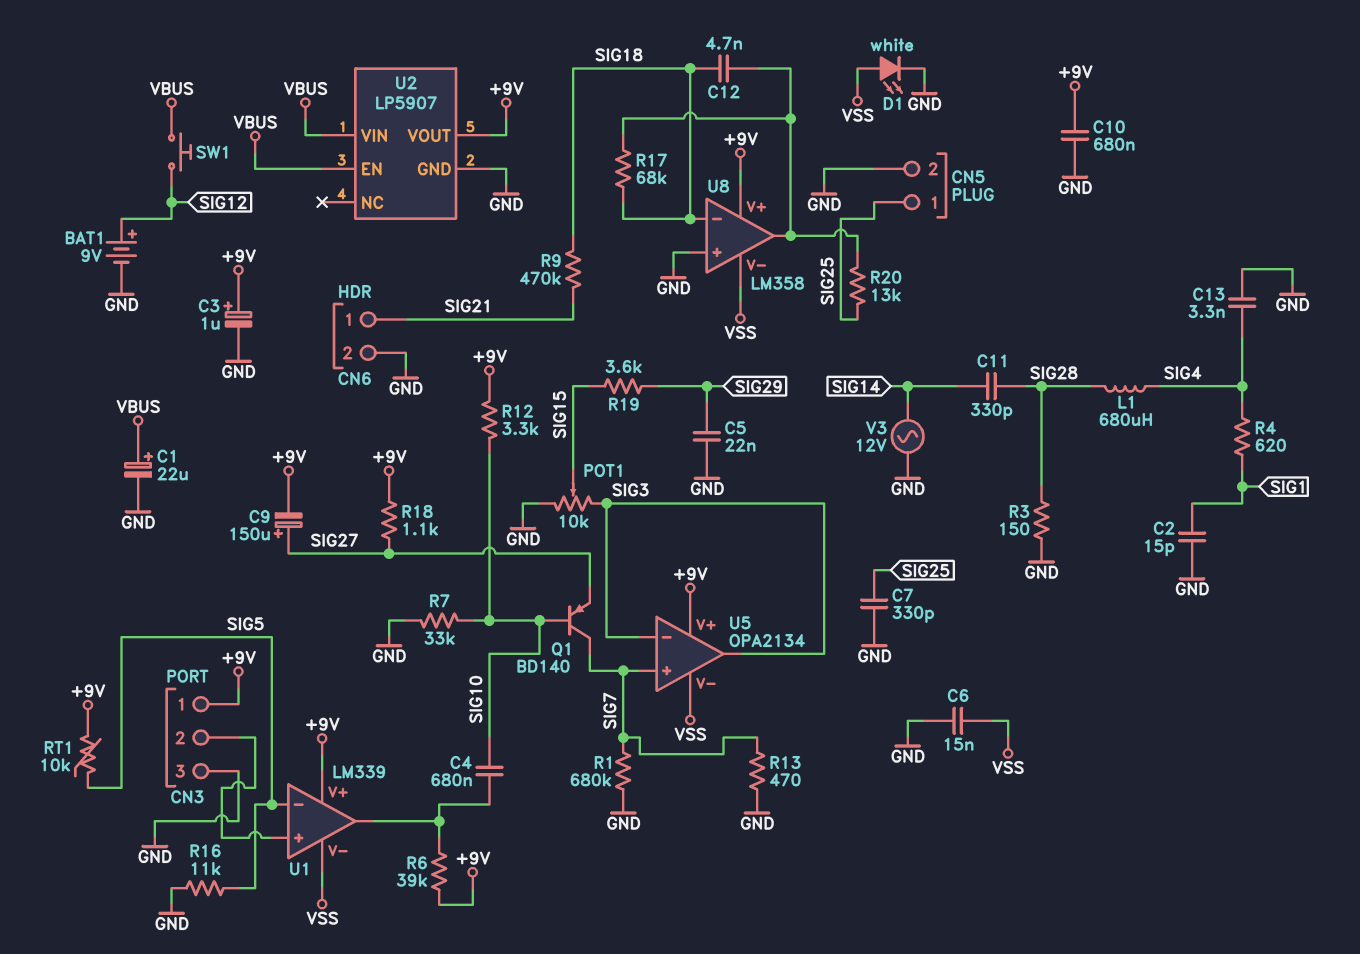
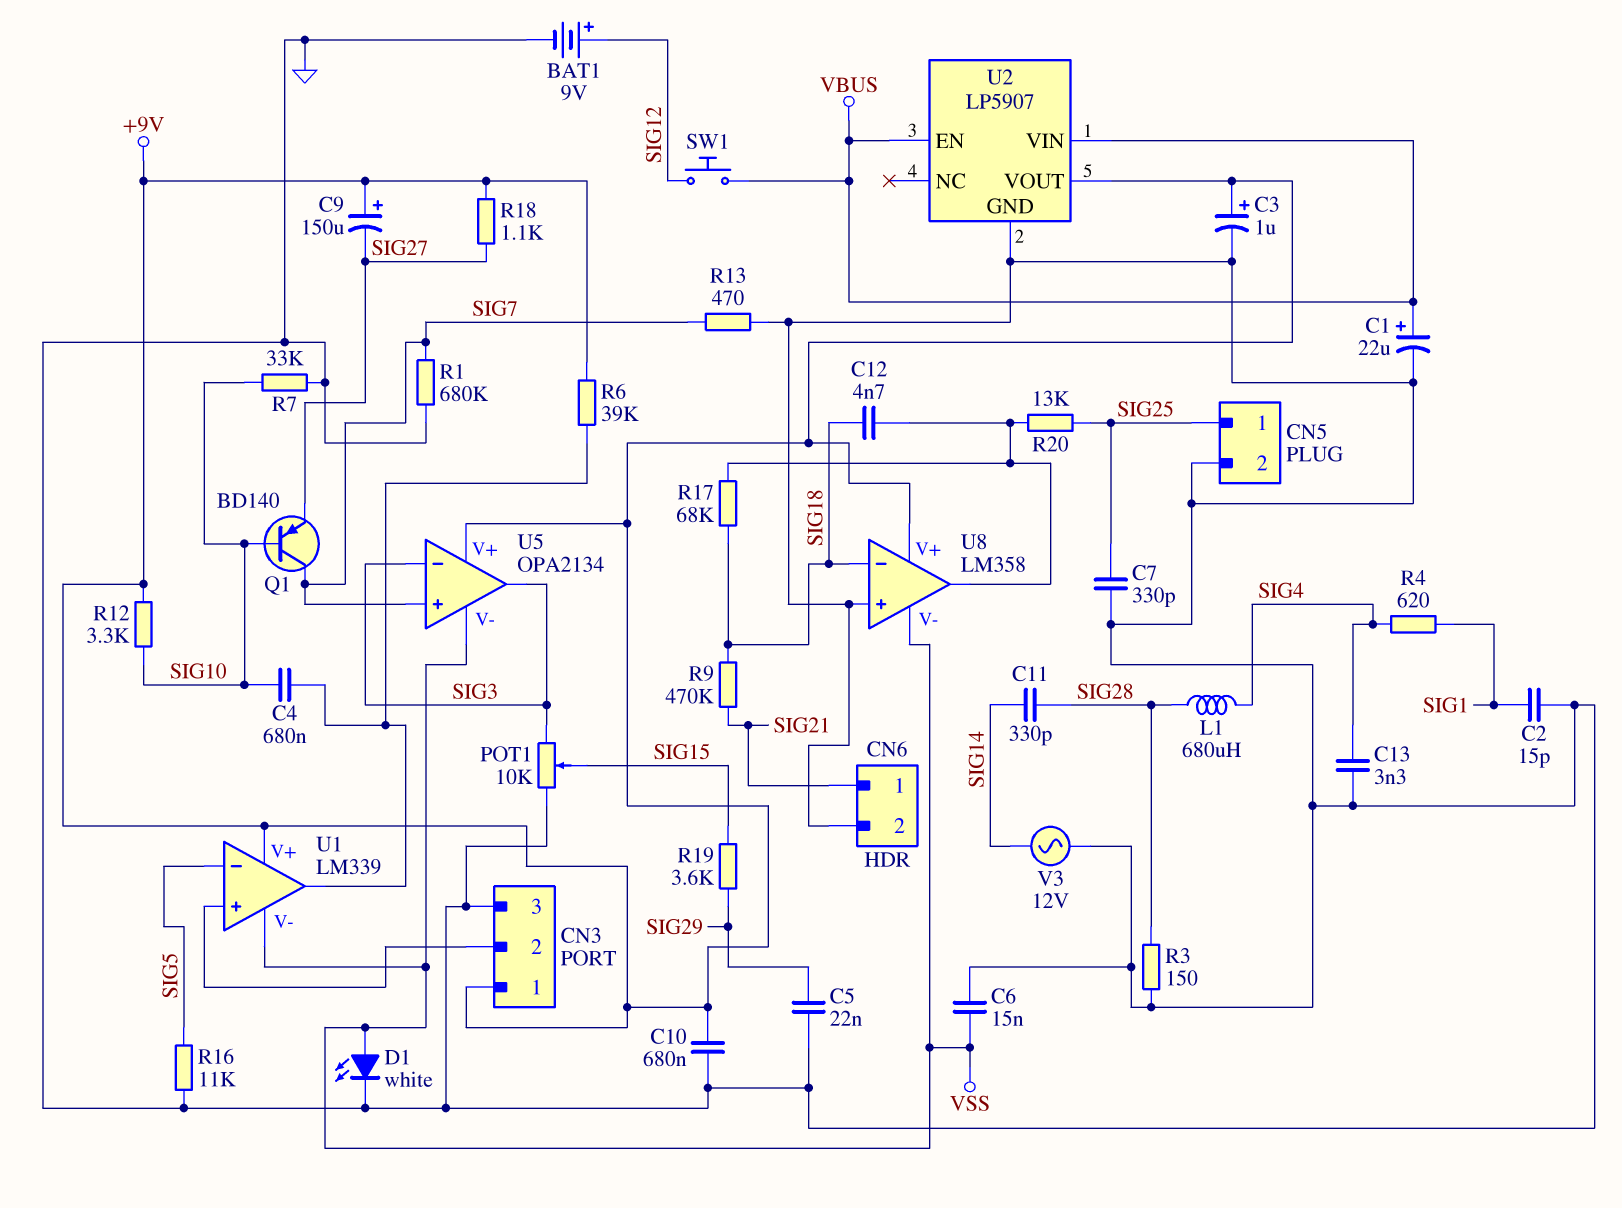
C9: 150uF (plus SIG27, minus +9V) -> 150uF (plus +9V, minus SIG27)
RT1: 10k (+9V, SIG5) -> none

